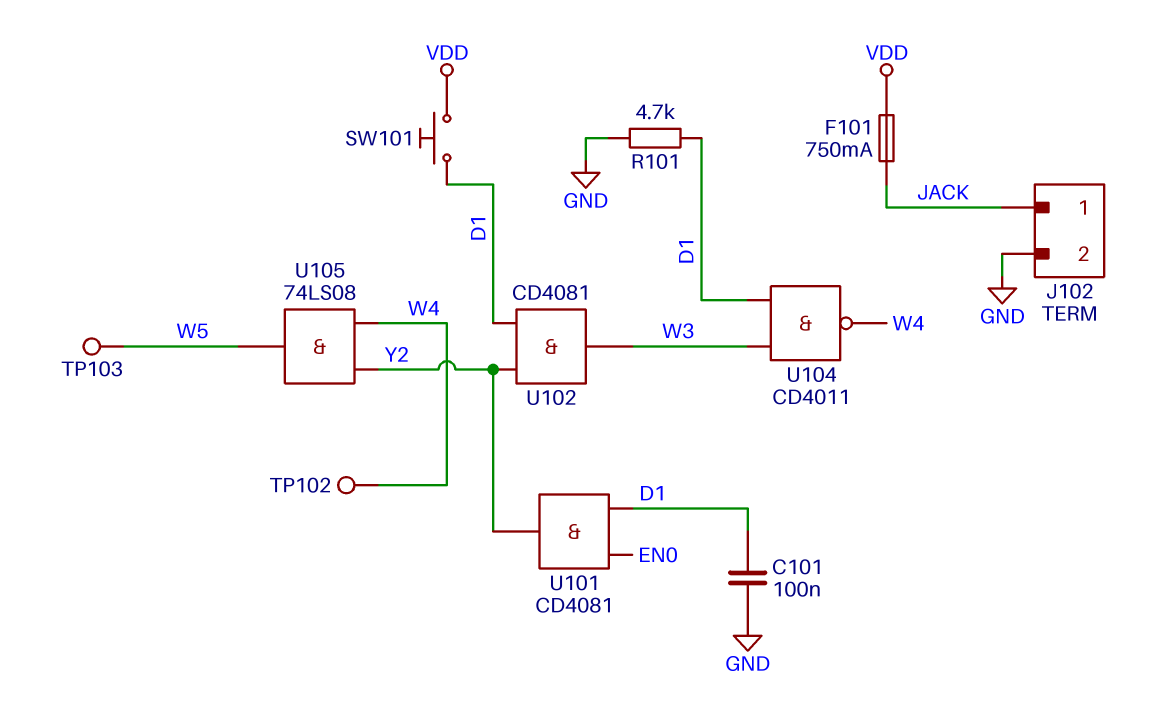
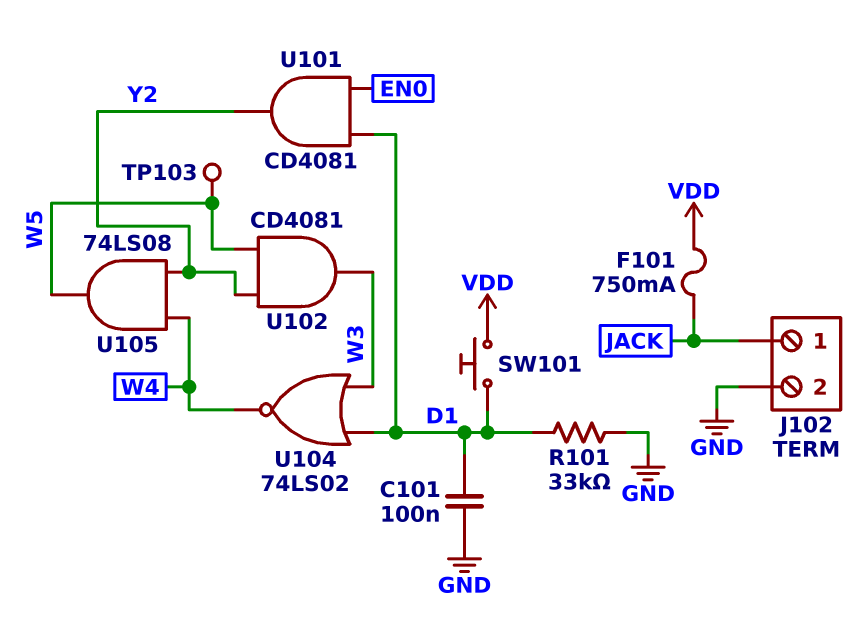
R101: 4.7k (D1, GND) -> 33k (D1, GND)
TP102: test point (W4) -> none
U102: AND CD4081 (in D1, in Y2, out W3) -> AND CD4081 (in W5, in Y2, out W3)
U104: NAND CD4011 (in D1, in W3, out W4) -> NOR 74LS02 (in D1, in W3, out W4)

